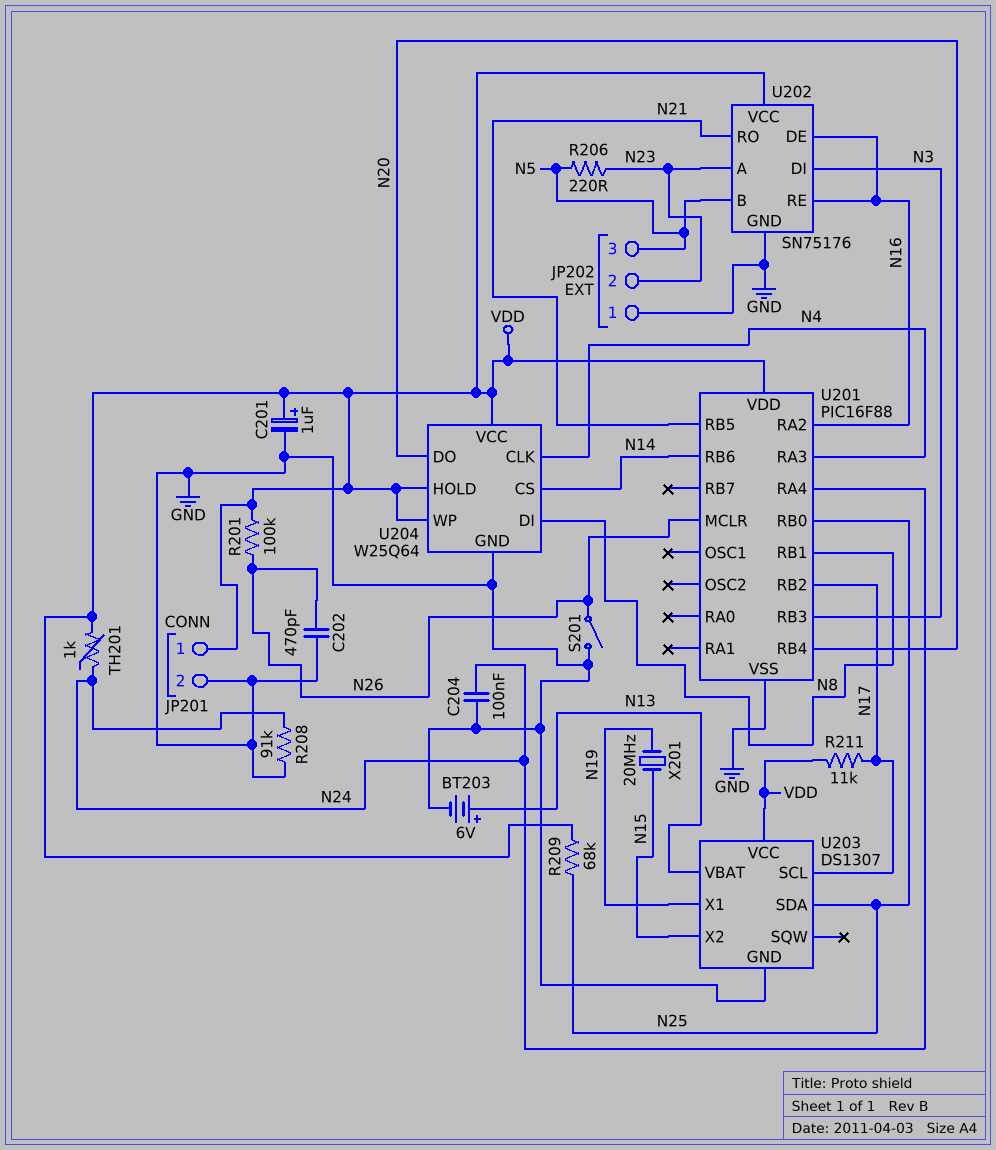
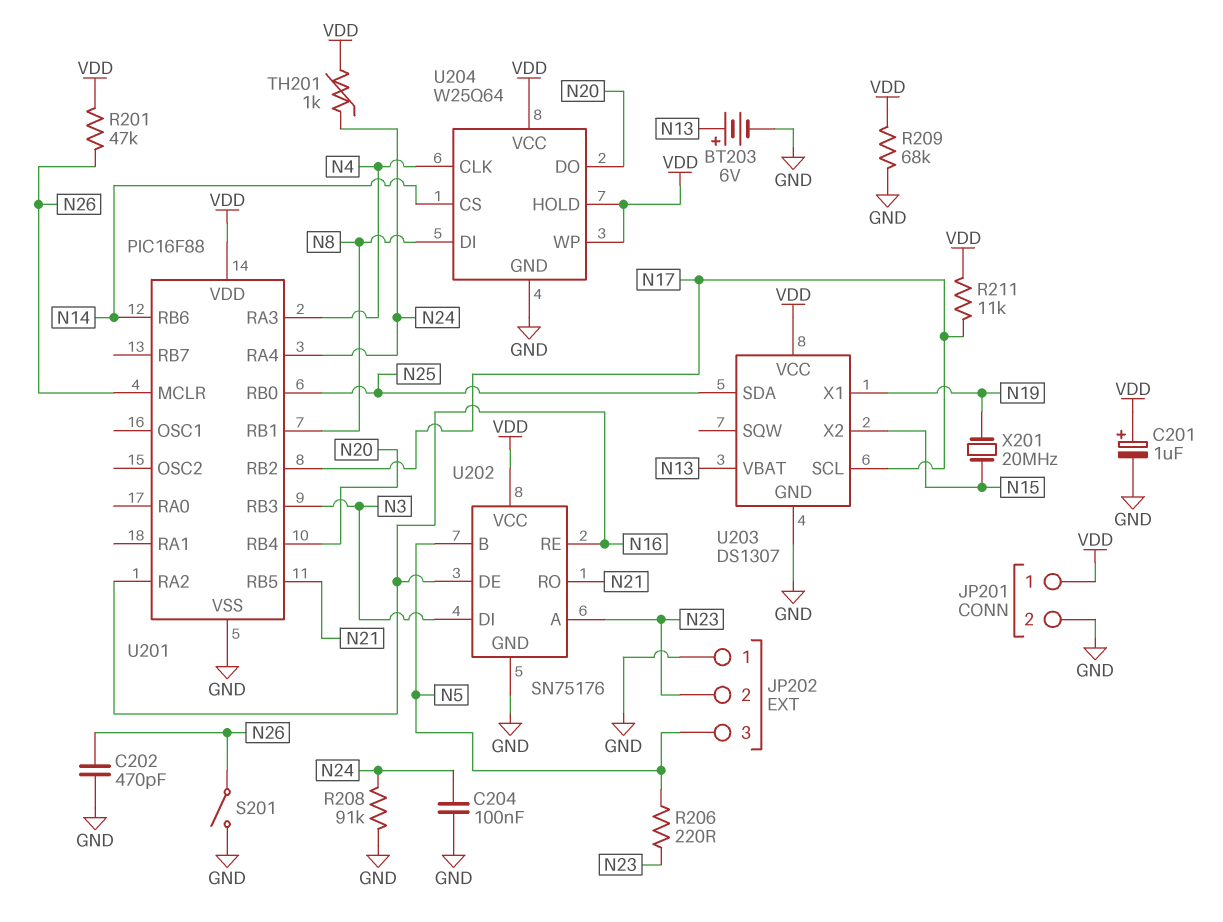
R201: 100k (N26, VDD) -> 47k (N26, VDD)
R209: 68k (N25, VDD) -> 68k (GND, VDD)

